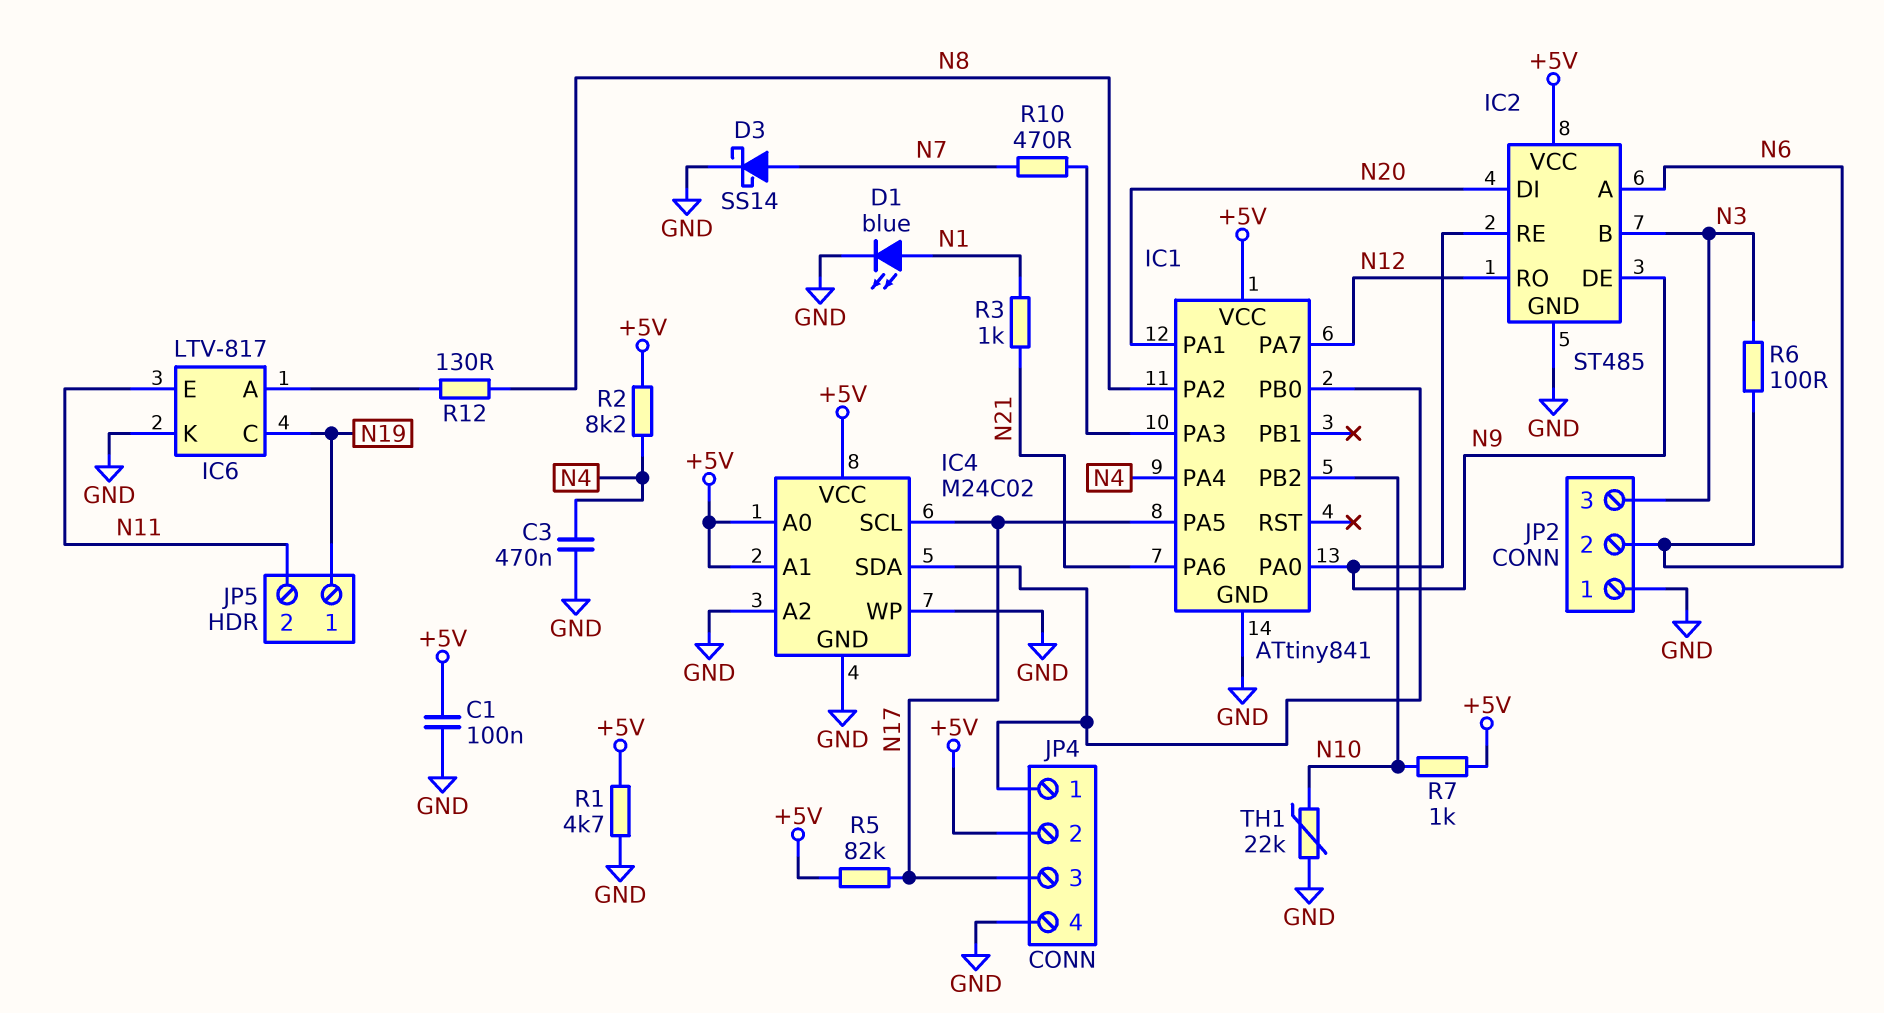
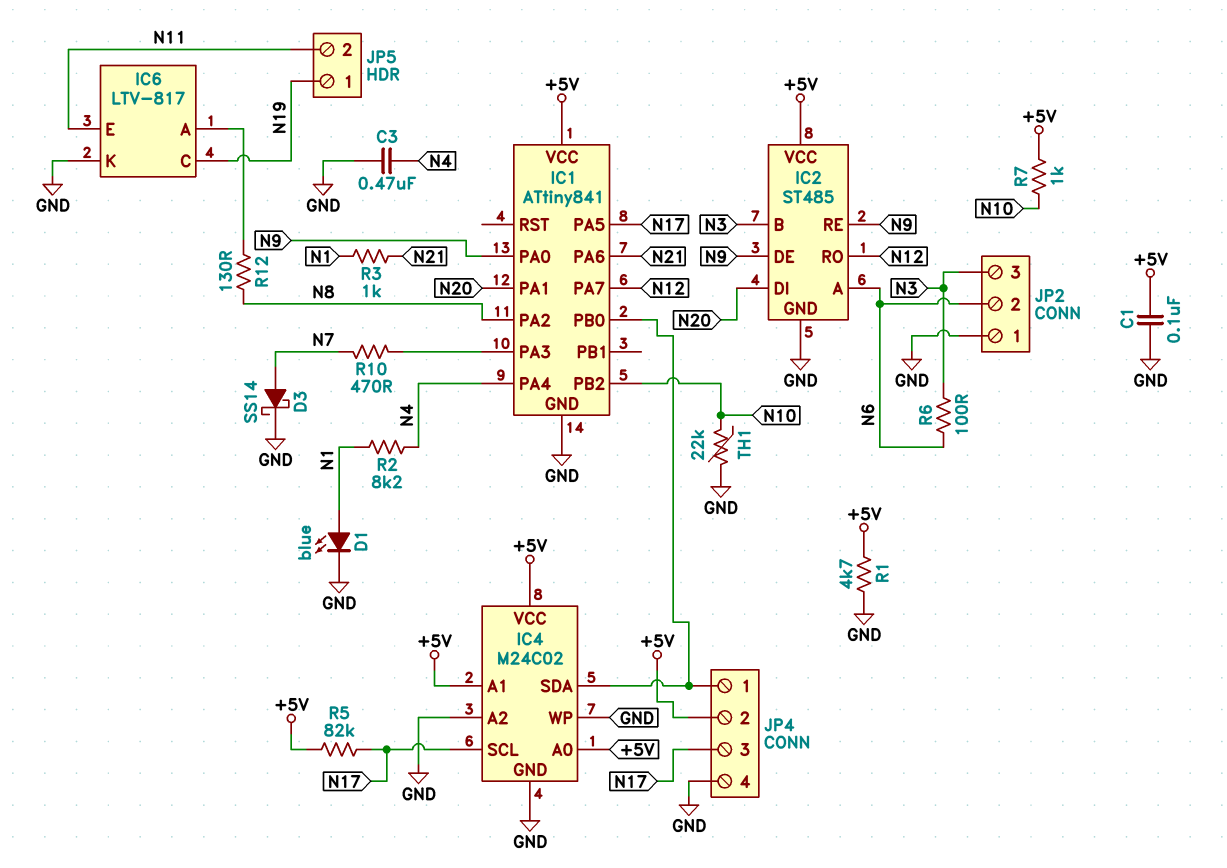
R2: 8.2k (+5V, N4) -> 8.2k (N1, N4)

